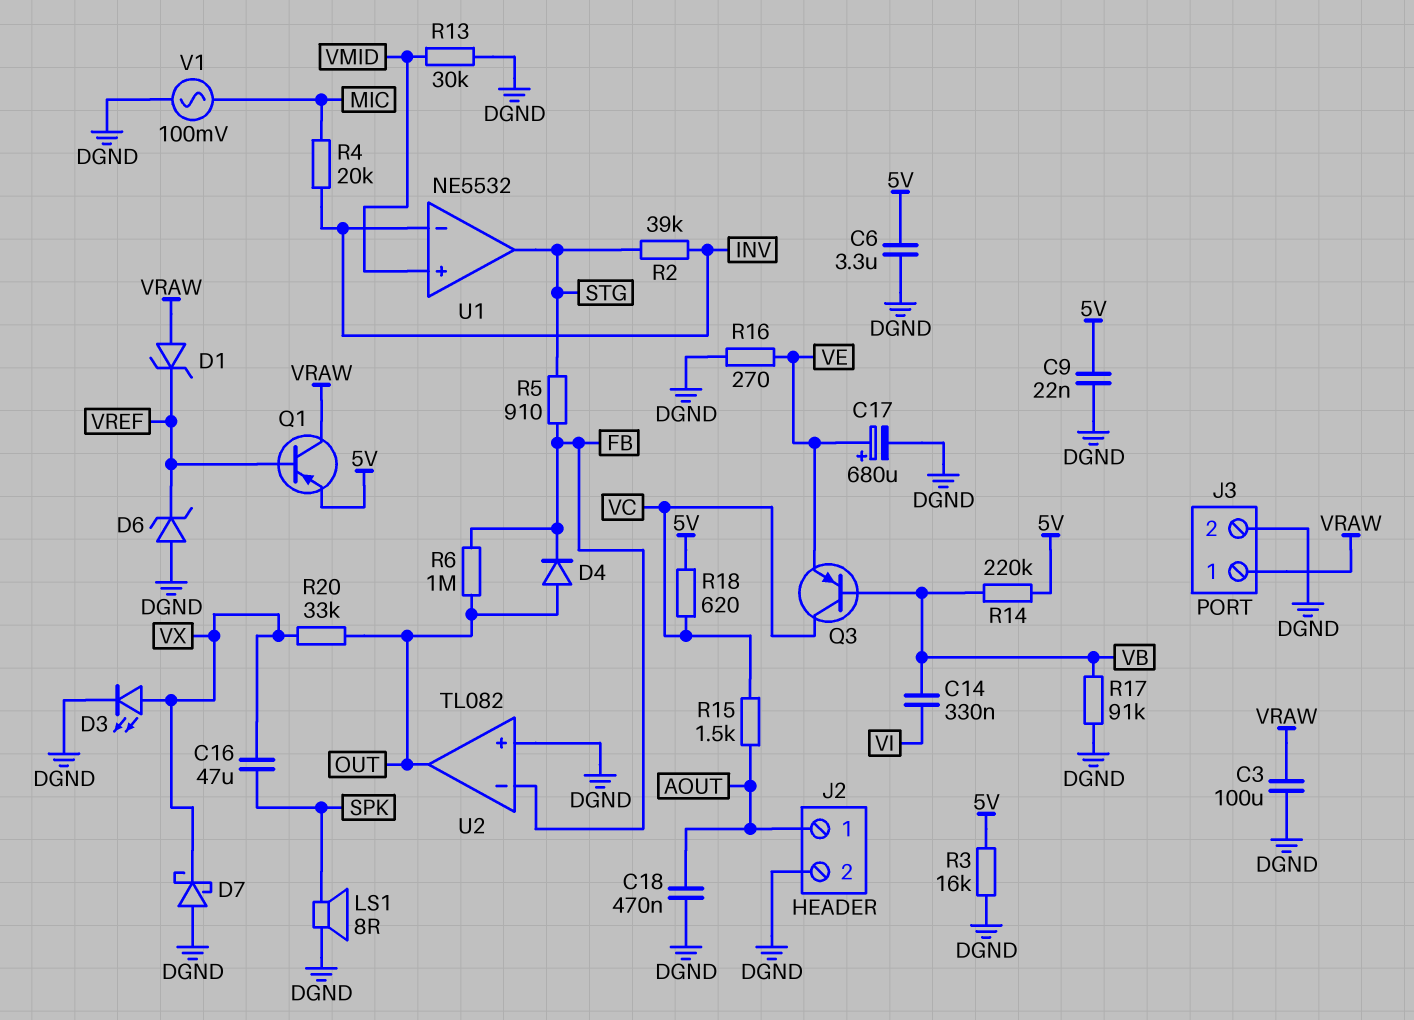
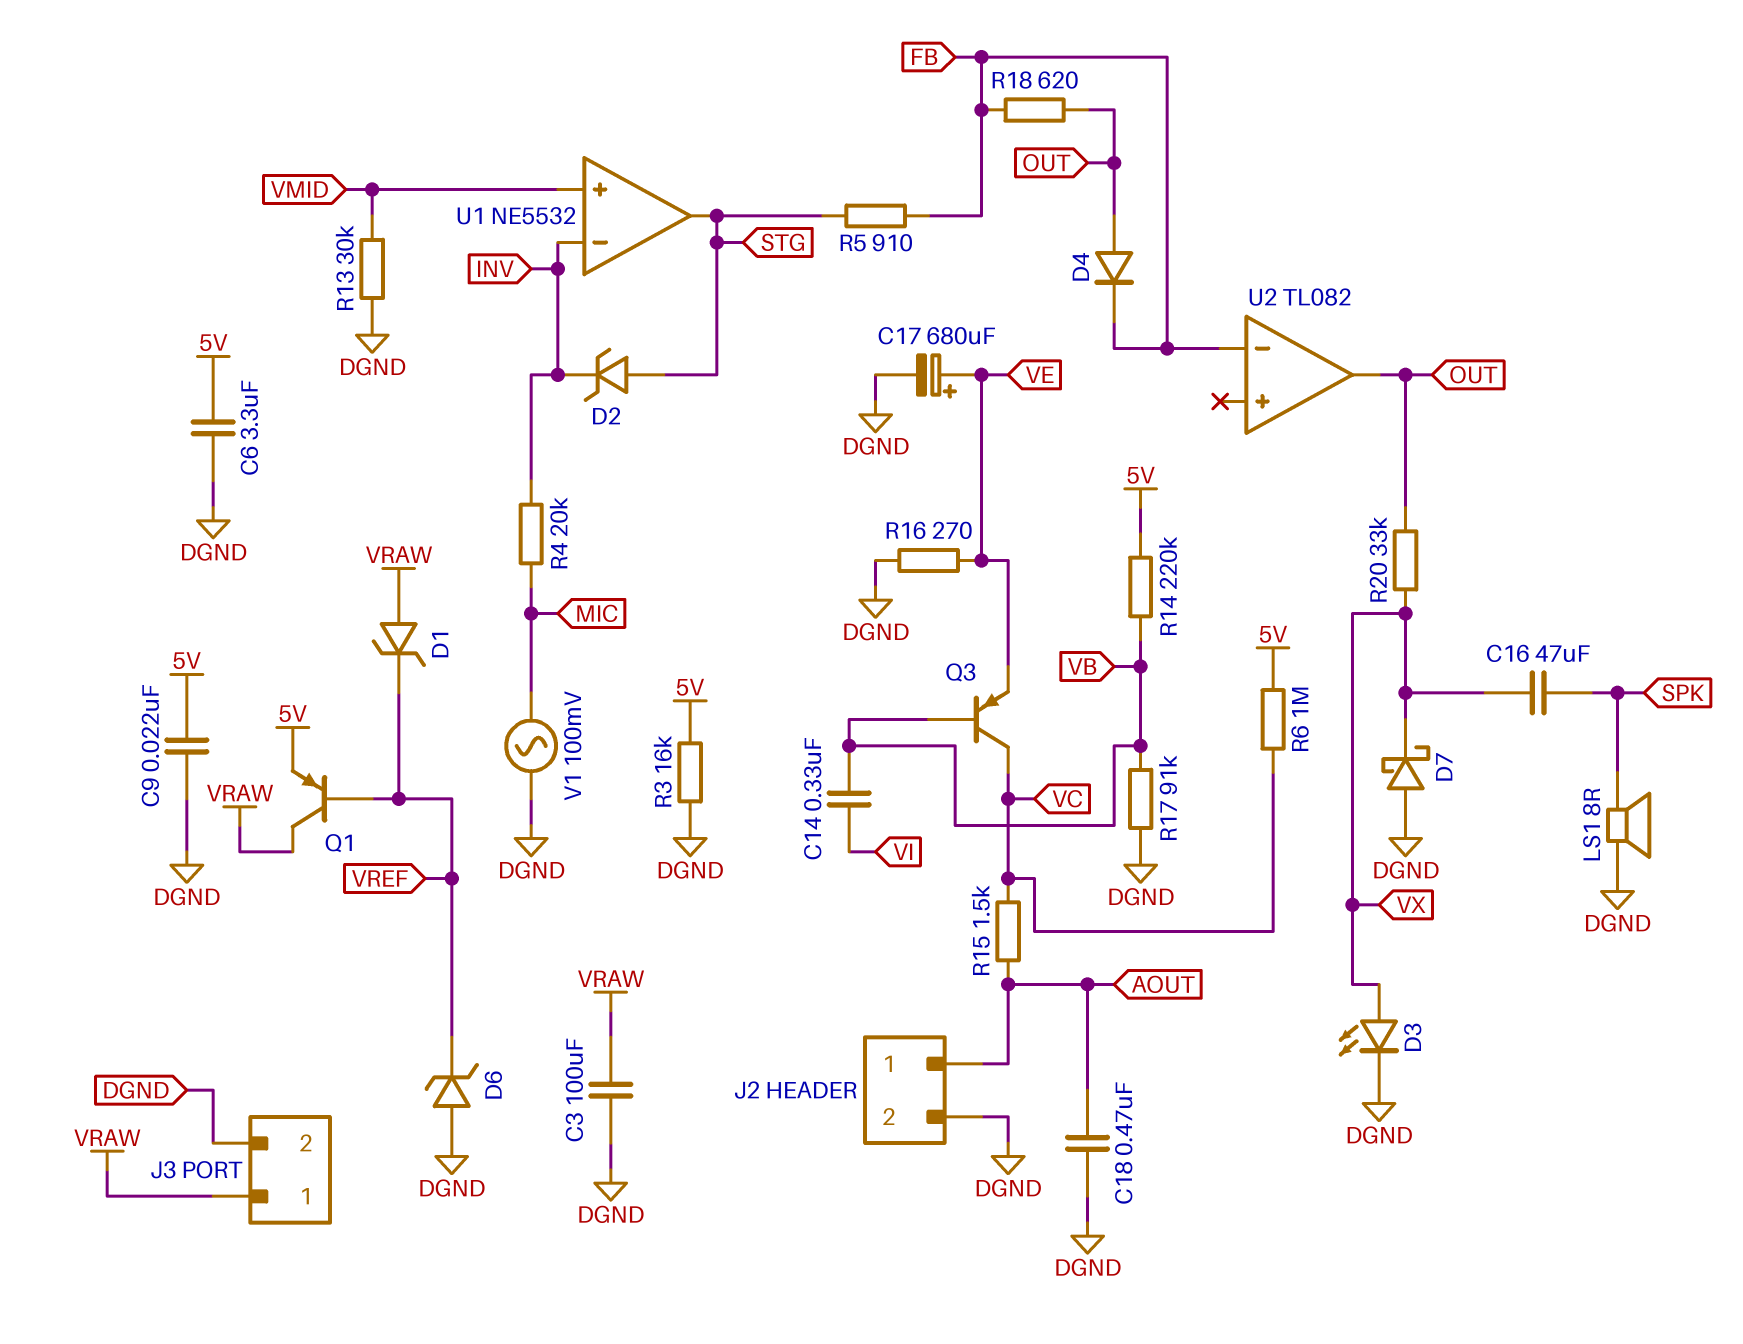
D2: none -> zener (A STG, K INV)
R2: 39k (INV, STG) -> none
R6: 1M (FB, OUT) -> 1M (5V, VC)
R18: 620 (5V, VC) -> 620 (FB, OUT)
U2 pin in+: DGND -> none

